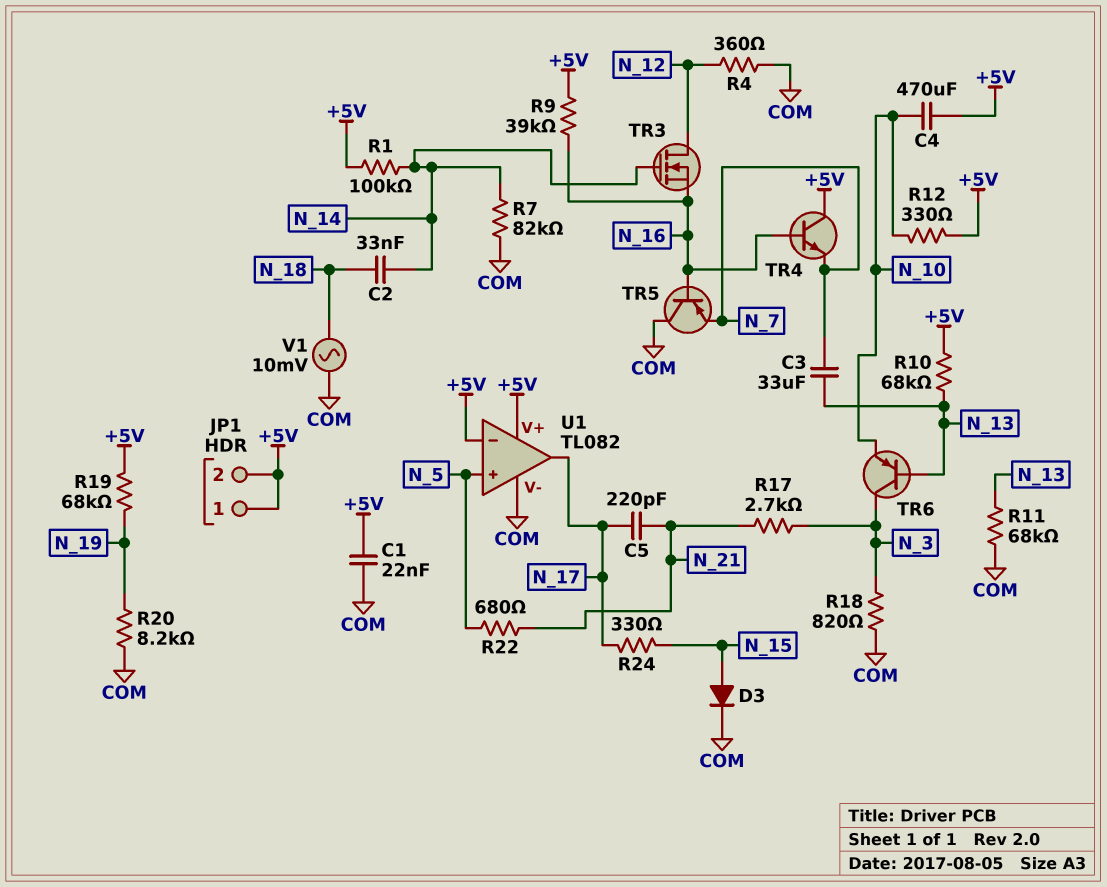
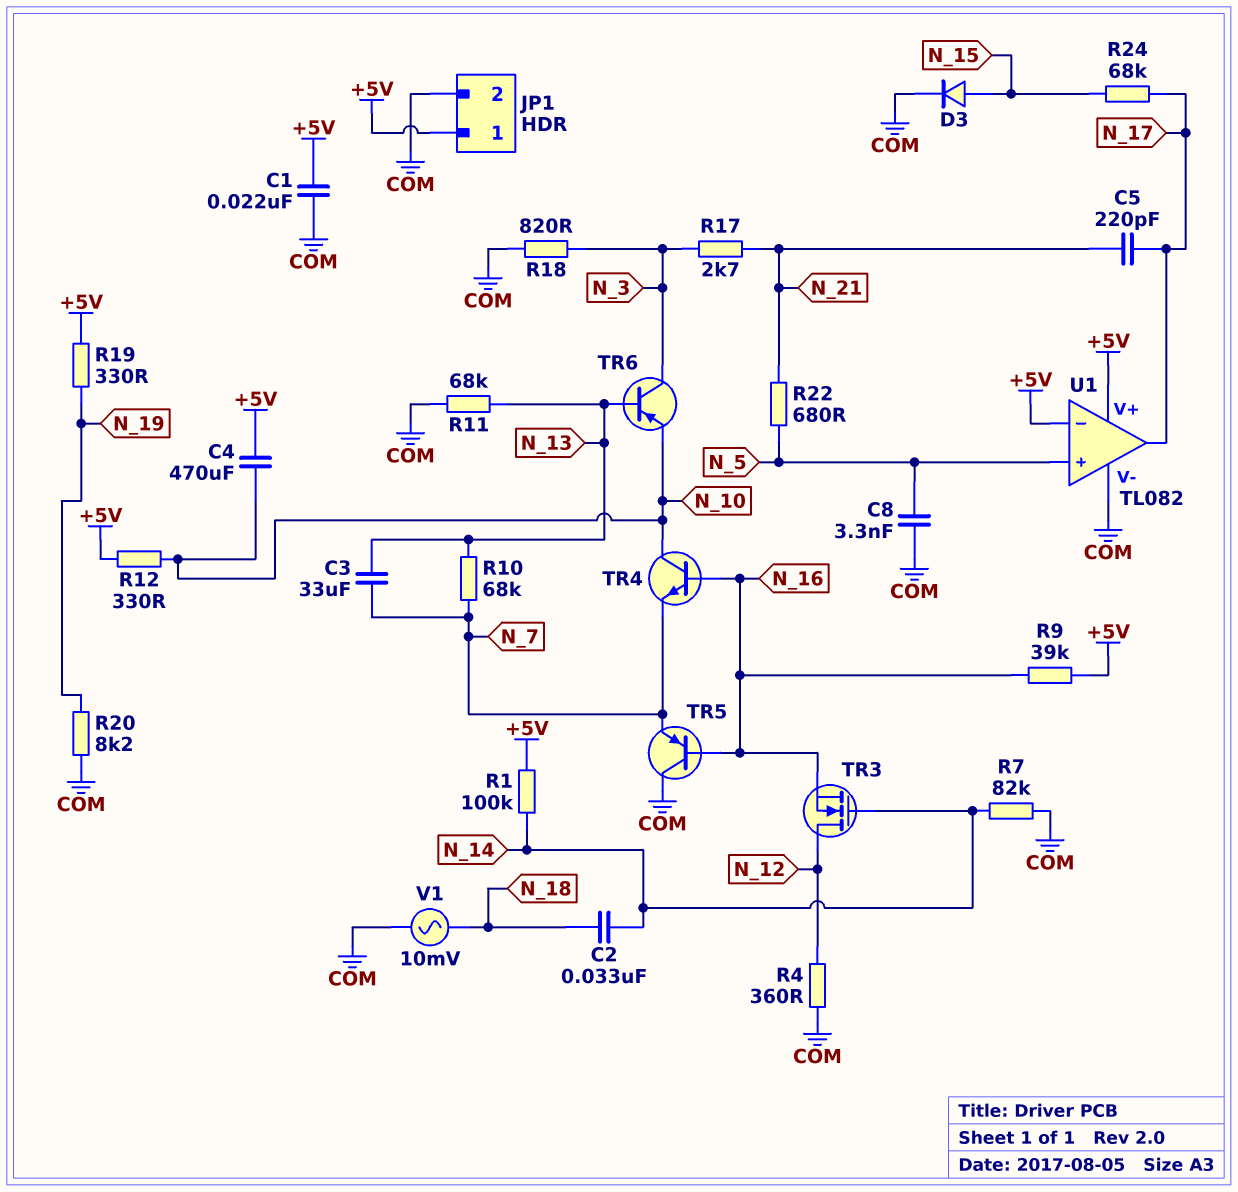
C8: none -> 3.3nF (COM, N_5)
JP1 pin 2: +5V -> COM
R10: 68k (+5V, N_13) -> 68k (N_7, N_13)
R19: 68k (+5V, N_19) -> 330 (+5V, N_19)
R24: 330 (N_15, N_17) -> 68k (N_15, N_17)
TR4: NPN (B N_16, C +5V, E N_7) -> NPN (B N_16, C N_10, E N_7)

